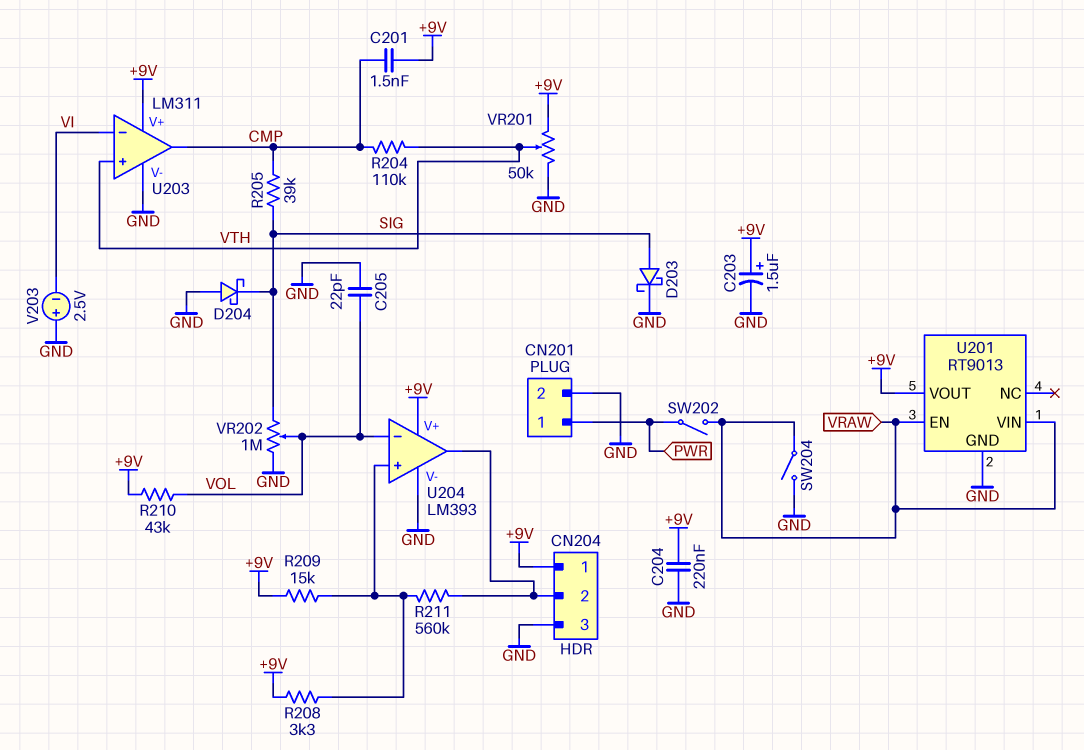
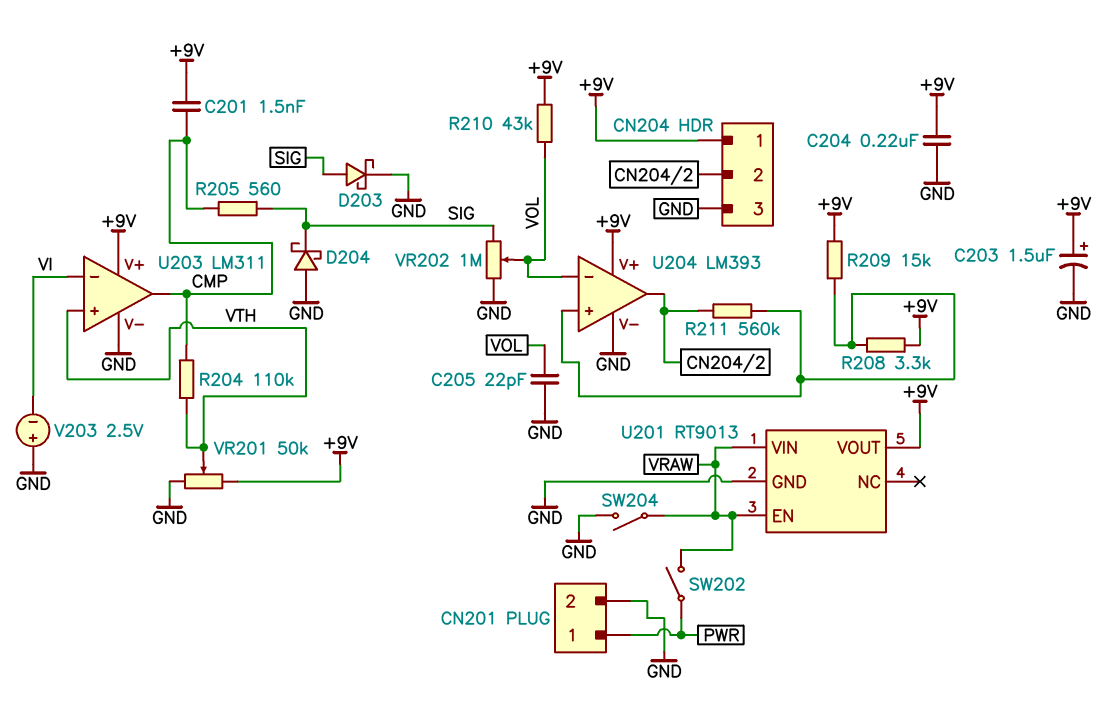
R205: 39k (CMP, SIG) -> 560 (CMP, SIG)

